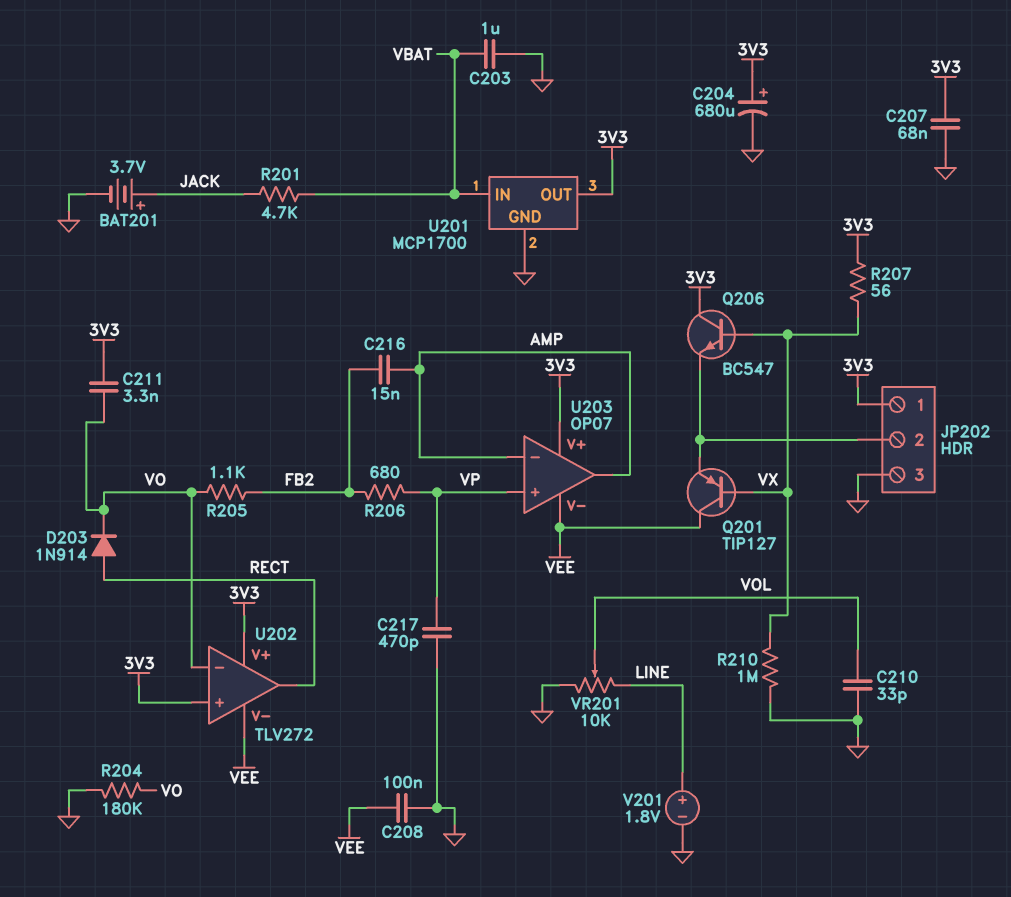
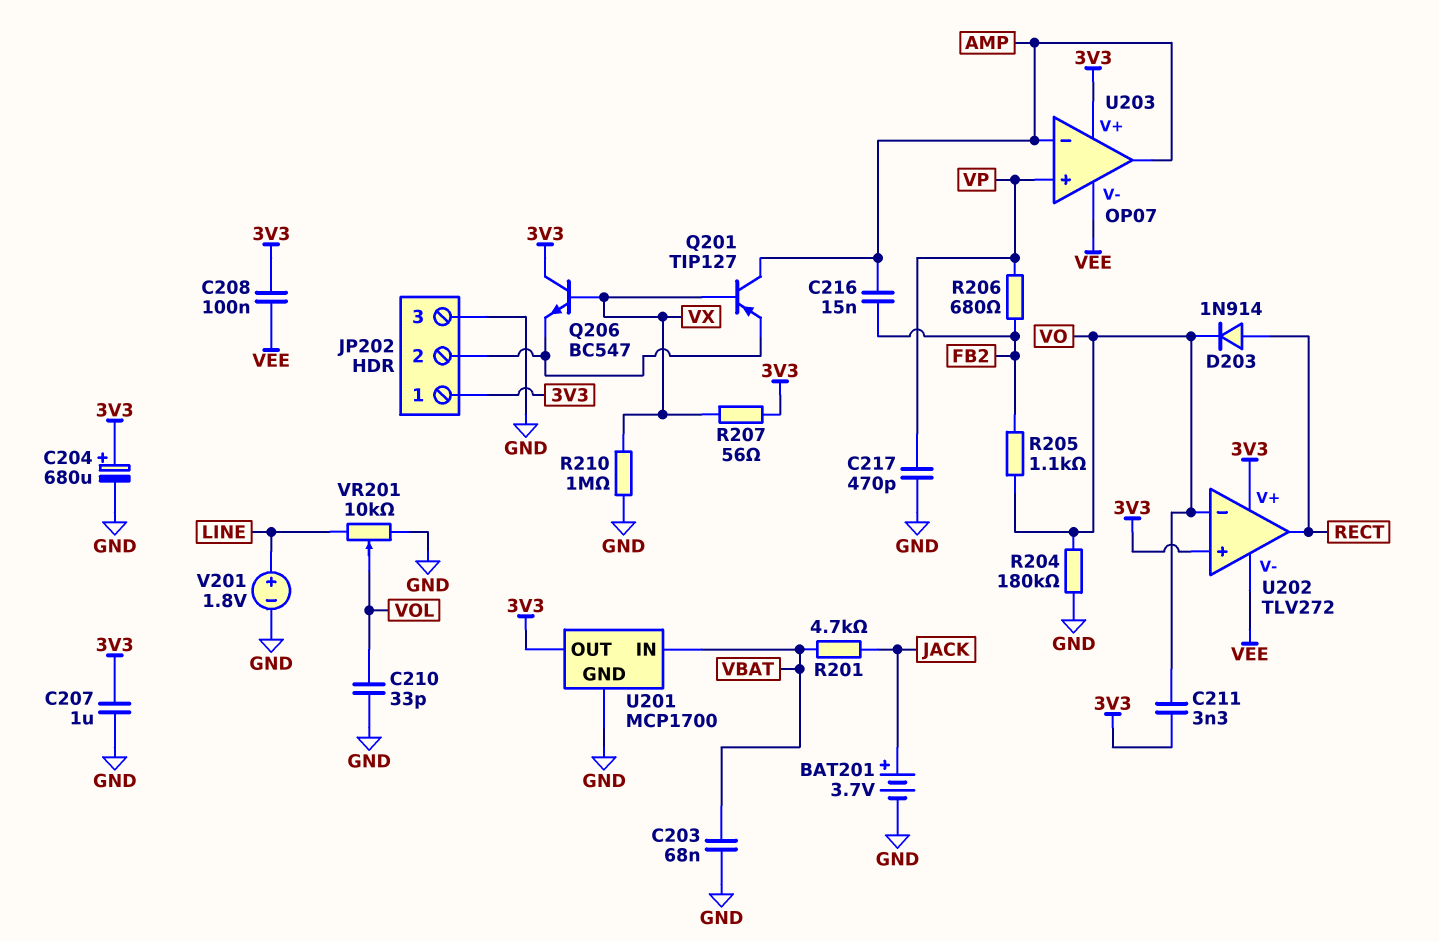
C203: 1uF (GND, VBAT) -> 68nF (GND, VBAT)
C207: 68nF (3V3, GND) -> 1uF (3V3, GND)
C208: 100nF (GND, VEE) -> 100nF (3V3, VEE)
Q201: PNP TIP127 (B VX, C VEE, E JP202/2) -> PNP TIP127 (B VX, C AMP, E JP202/2)

